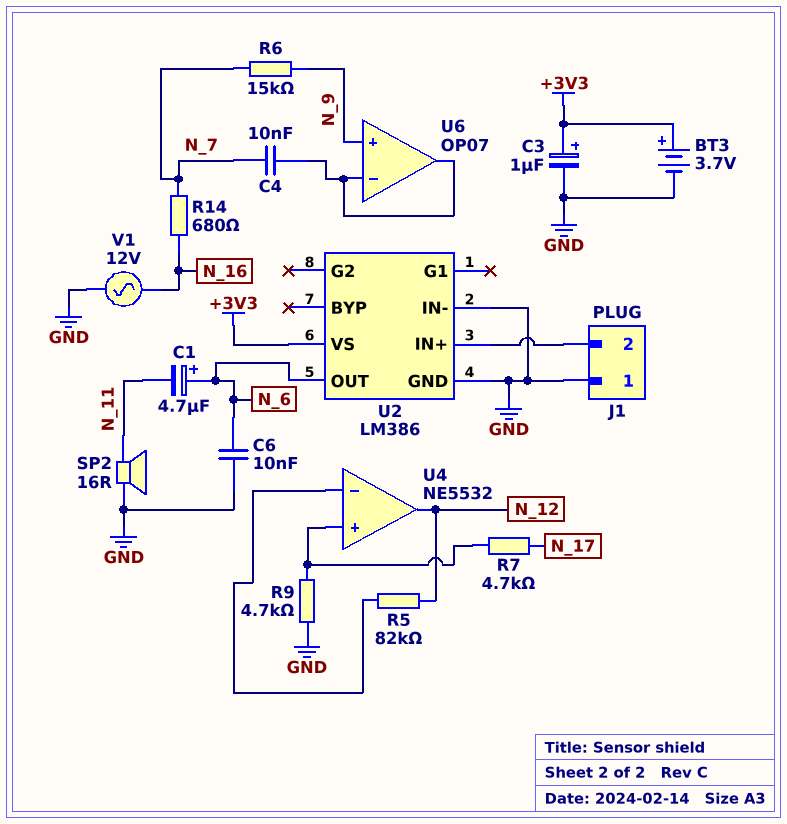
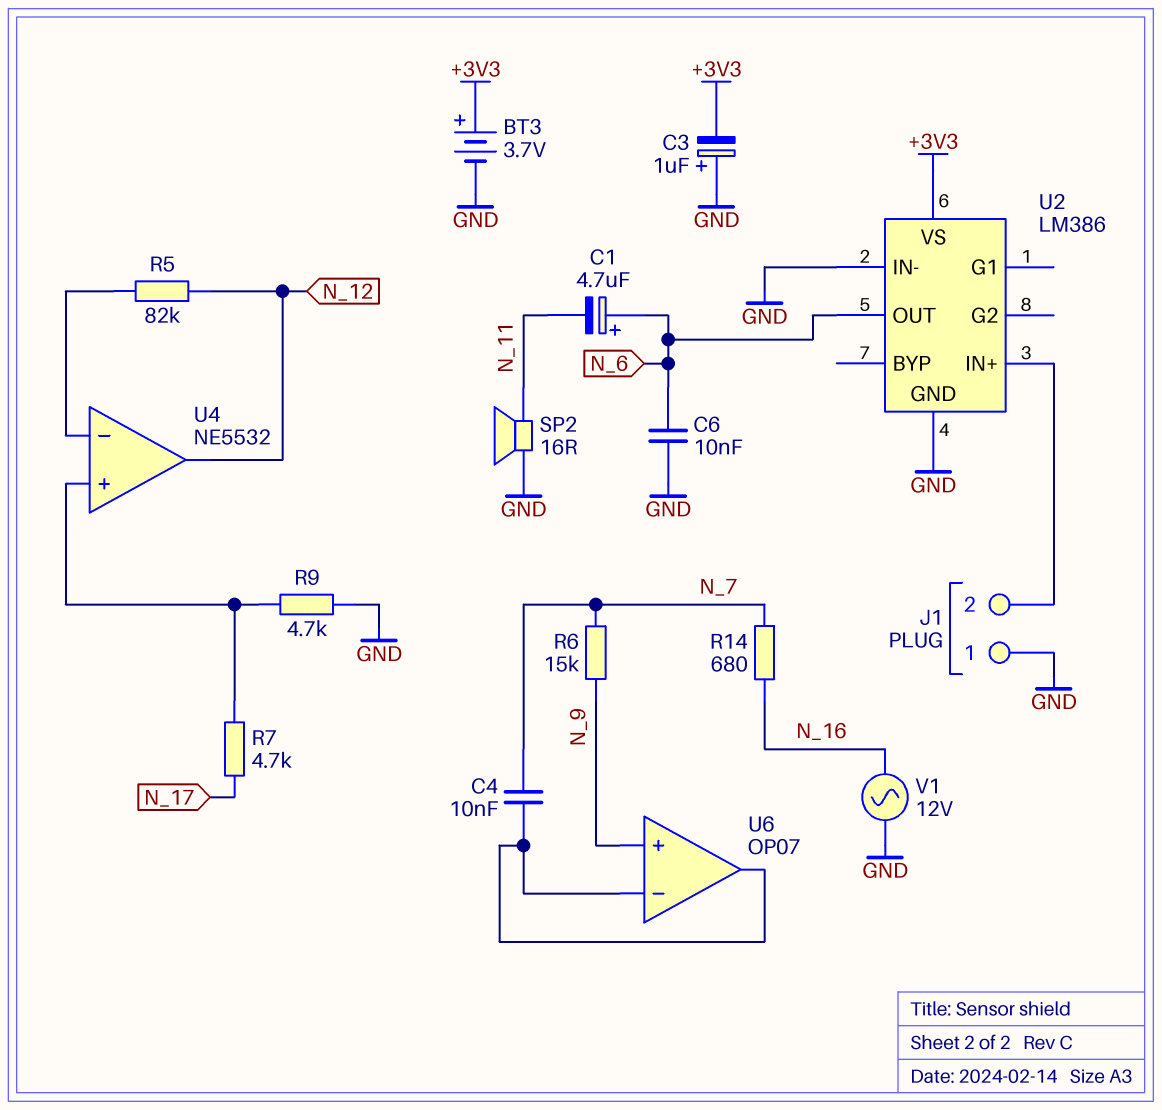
C3: 1uF (plus +3V3, minus GND) -> 1uF (plus GND, minus +3V3)

